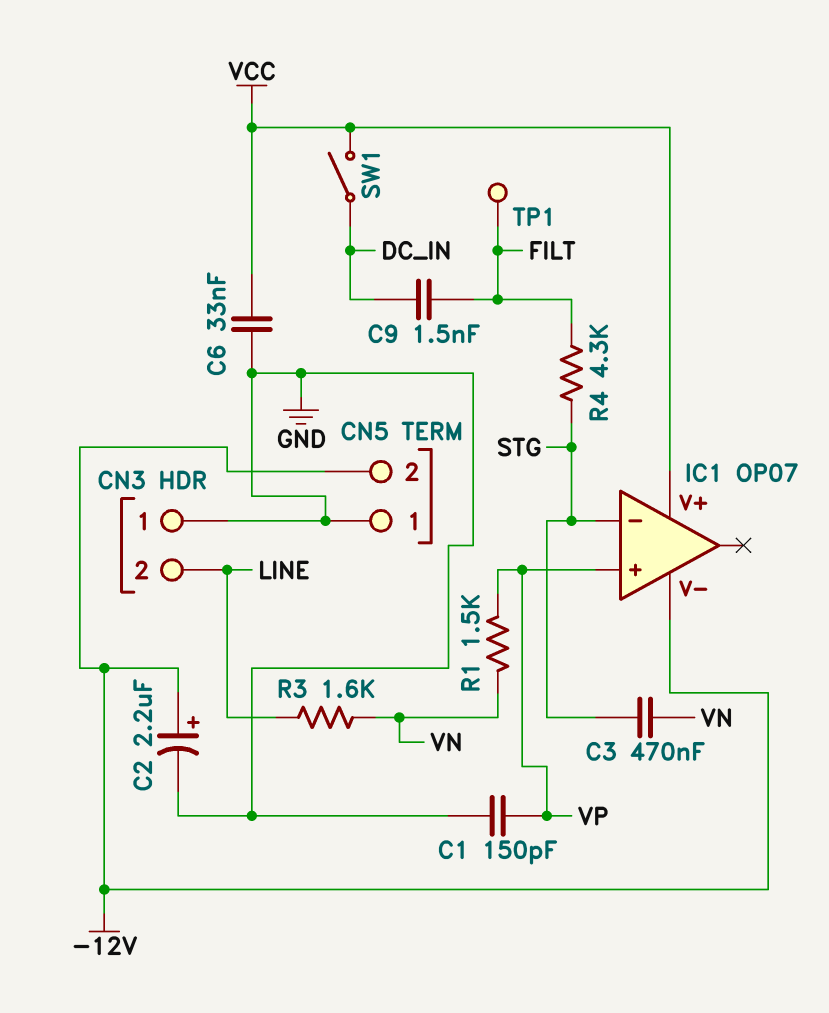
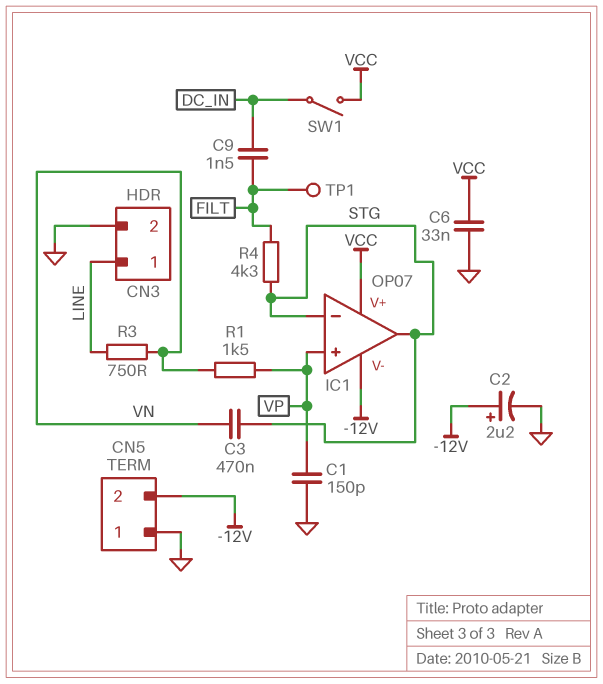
CN3 pin 1: GND -> LINE
CN3 pin 2: LINE -> GND
IC1 pin out: none -> STG
R3: 1.6k (LINE, VN) -> 750 (LINE, VN)

